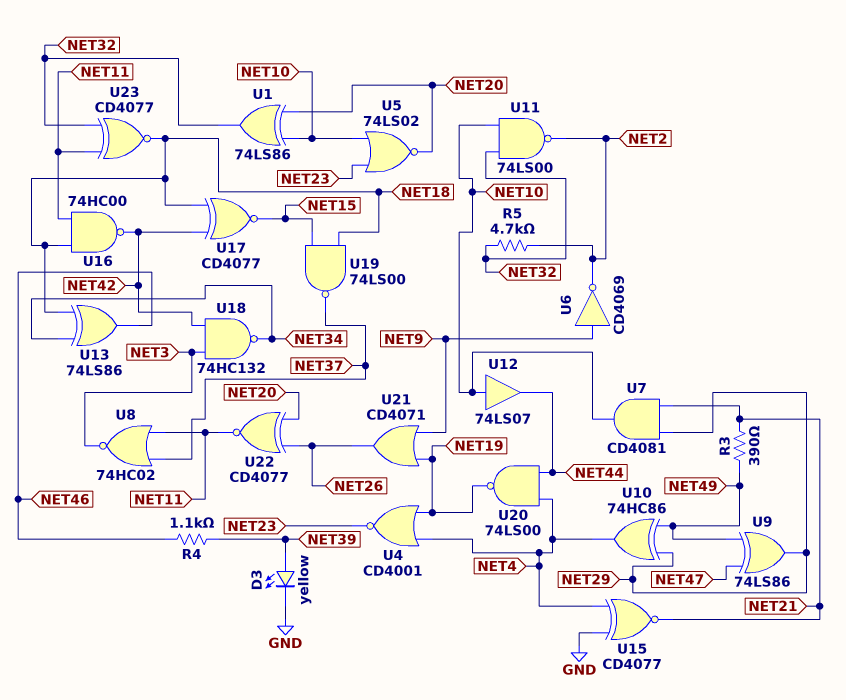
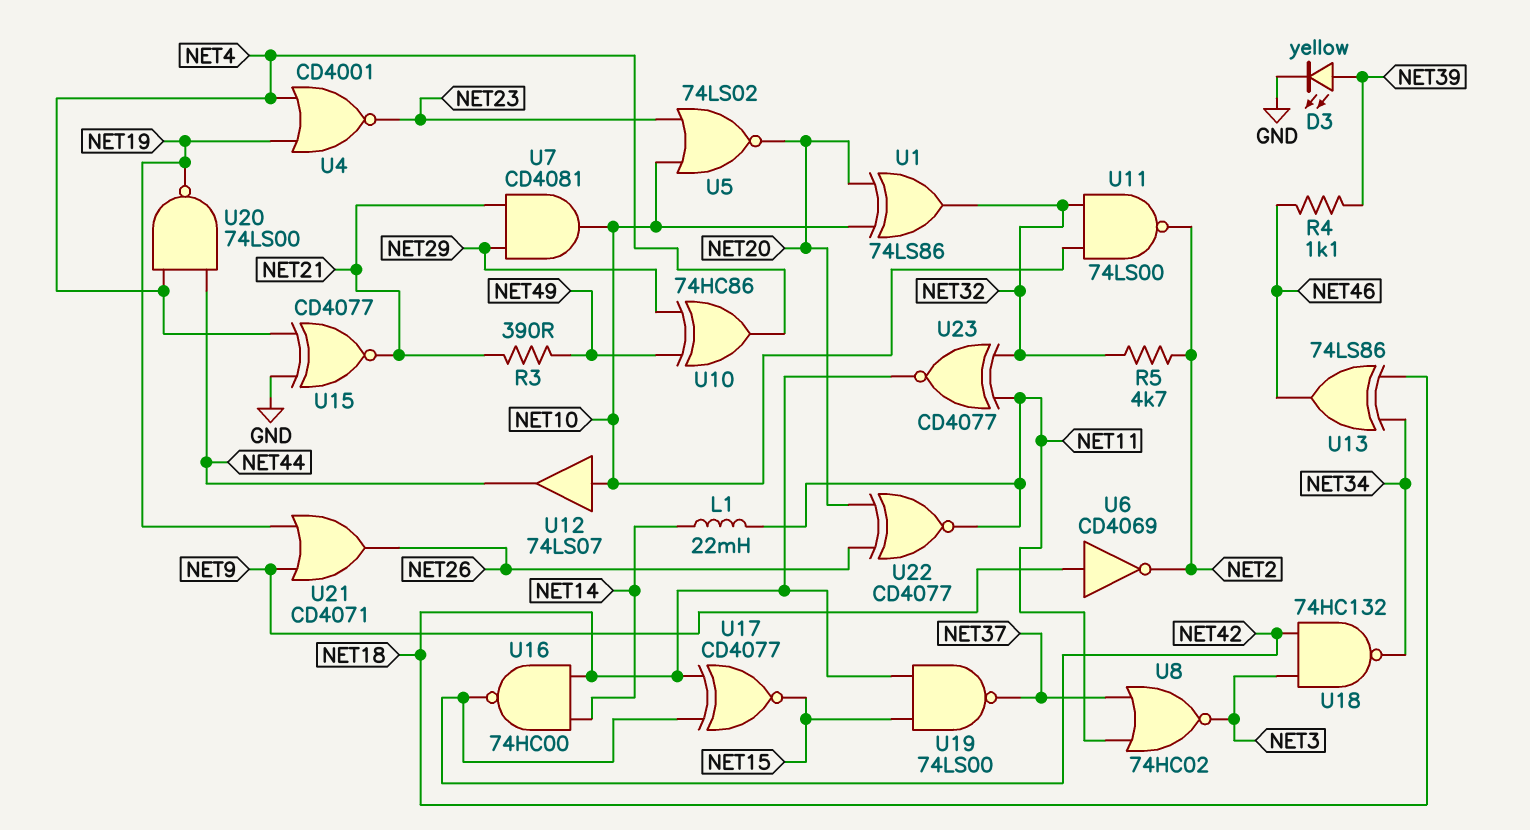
L1: none -> 22mH (NET11, NET14)
U9: XOR 74LS86 (in NET47, in NET49, out NET29) -> none
U16: NAND 74HC00 (in NET11, in NET18, out NET42) -> NAND 74HC00 (in NET14, in NET18, out NET42)

